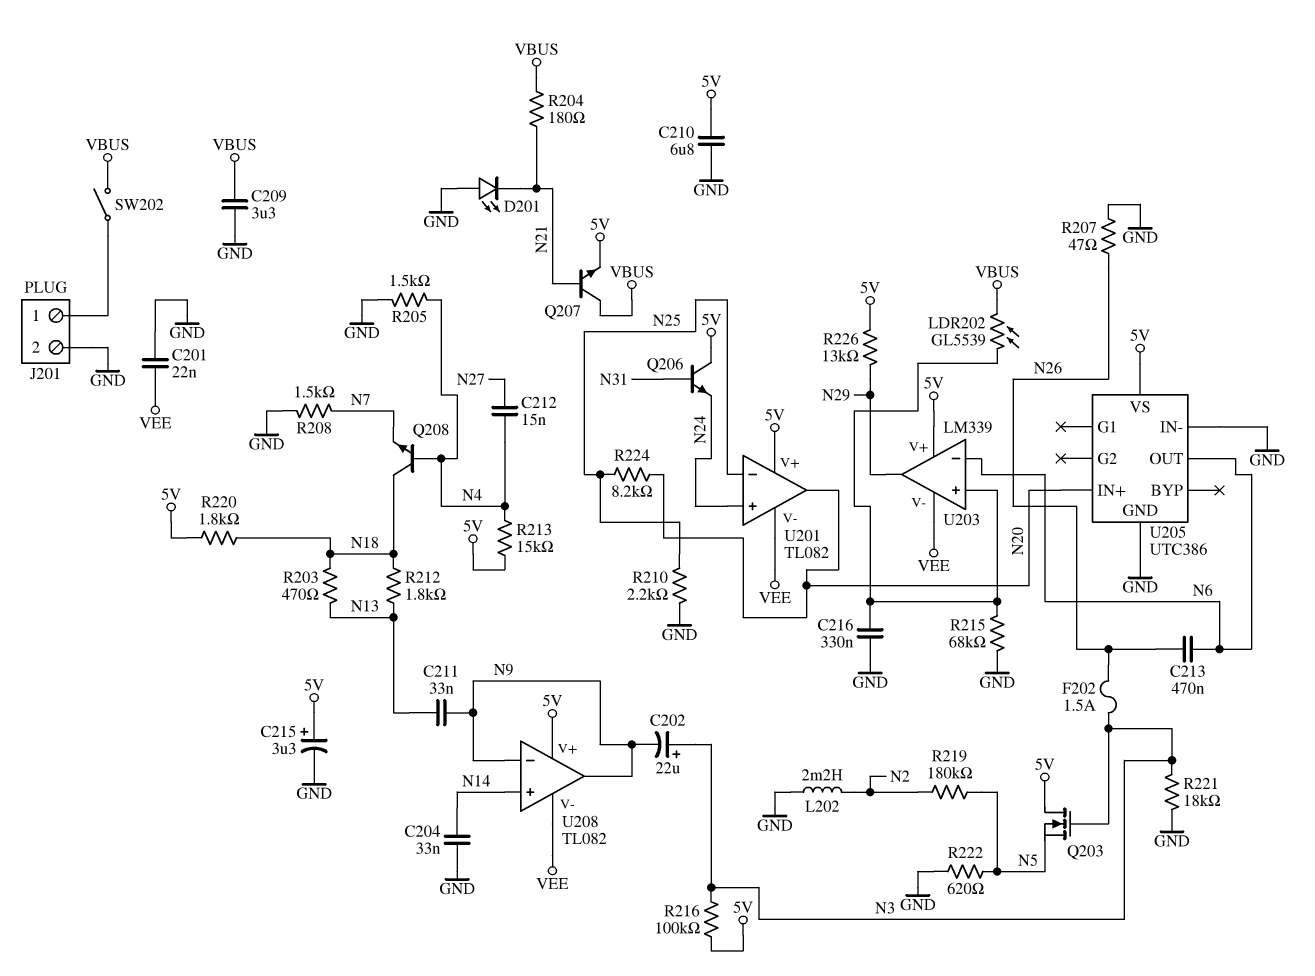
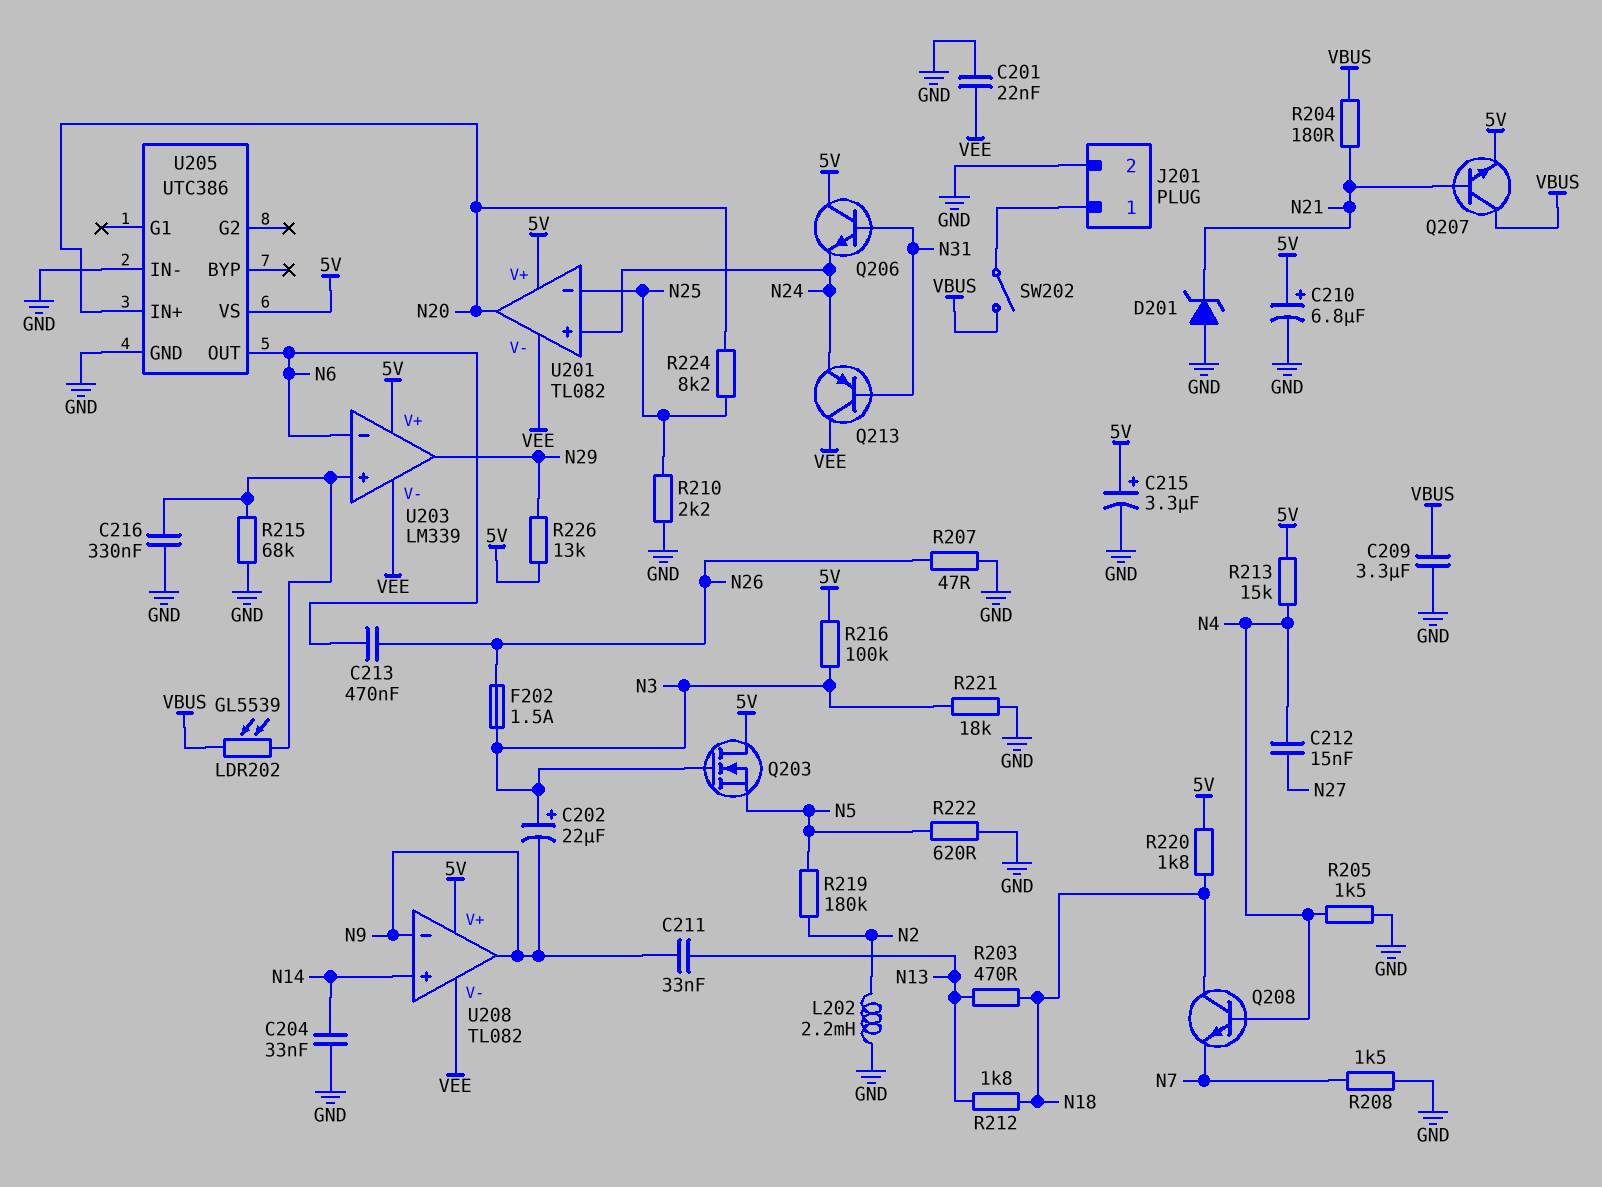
C210: 6.8uF (5V, GND) -> 6.8uF (plus 5V, minus GND)
D201: LED (A GND, K N21) -> zener (A GND, K N21)
Q213: none -> PNP (B N31, C VEE, E N24)

